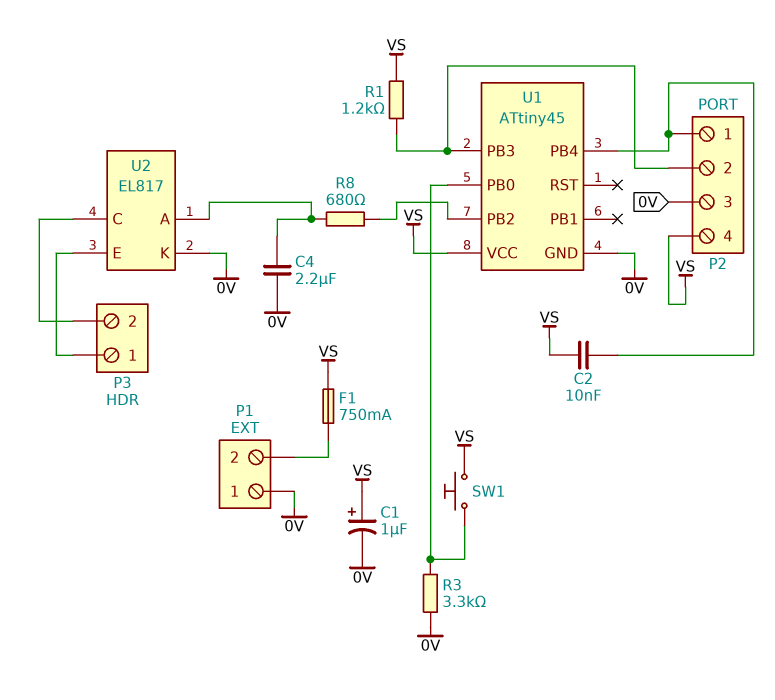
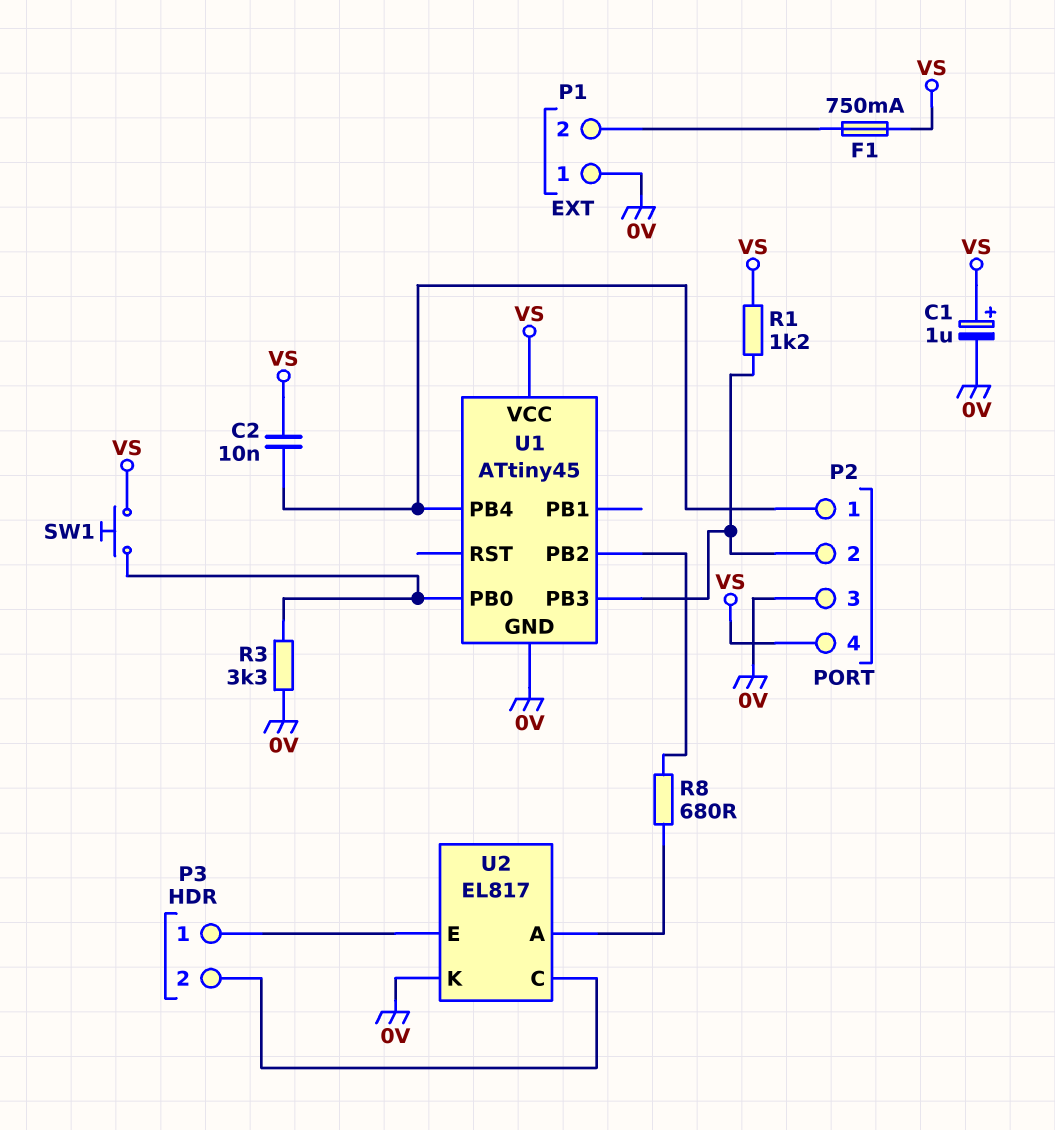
C4: 2.2uF (0V, U2/A) -> none

